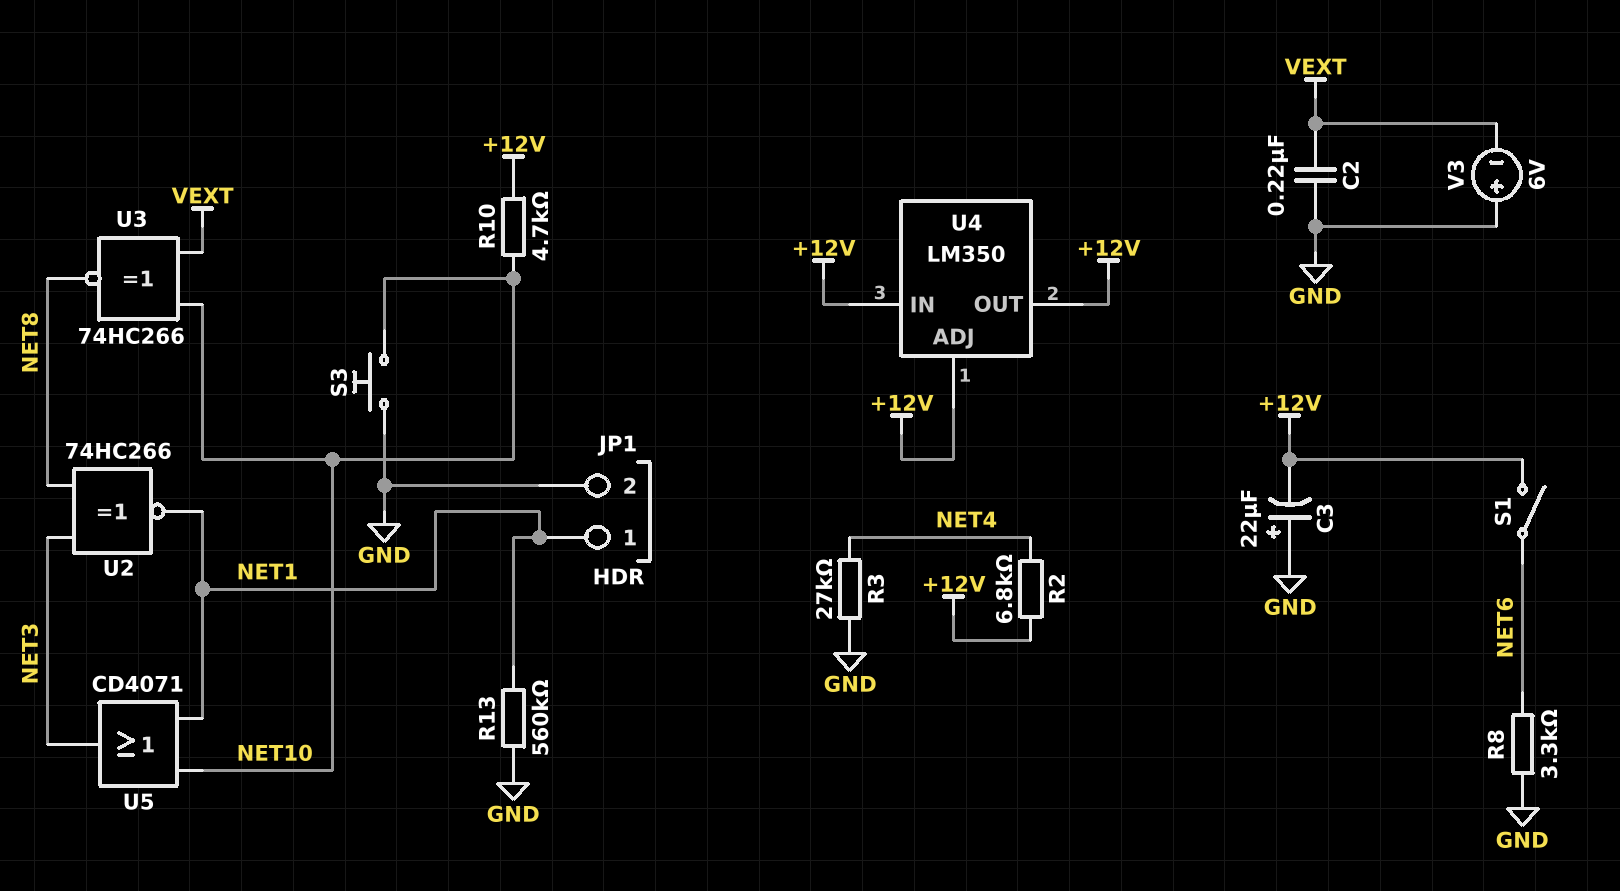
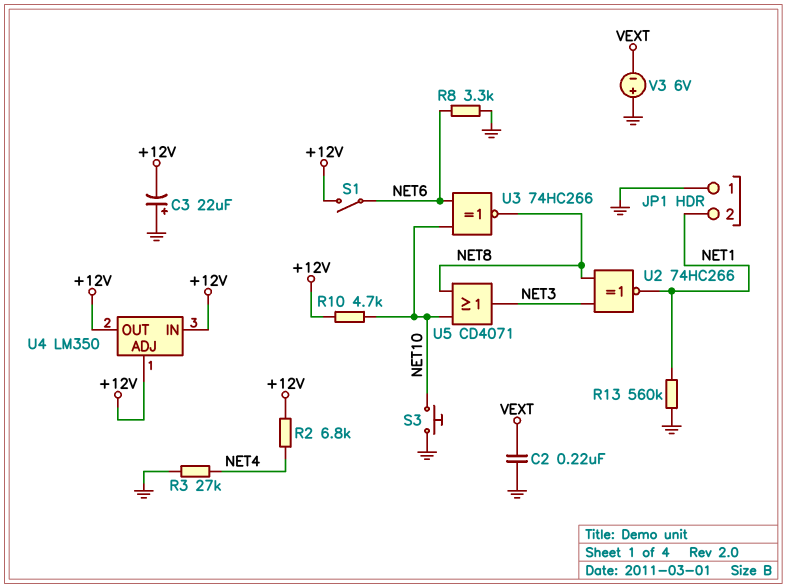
JP1 pin 1: NET1 -> GND
JP1 pin 2: GND -> NET1
U3: XNOR 74HC266 (in NET10, in VEXT, out NET8) -> XNOR 74HC266 (in NET6, in NET10, out NET8)
U5: OR CD4071 (in NET1, in NET10, out NET3) -> OR CD4071 (in NET8, in NET10, out NET3)

